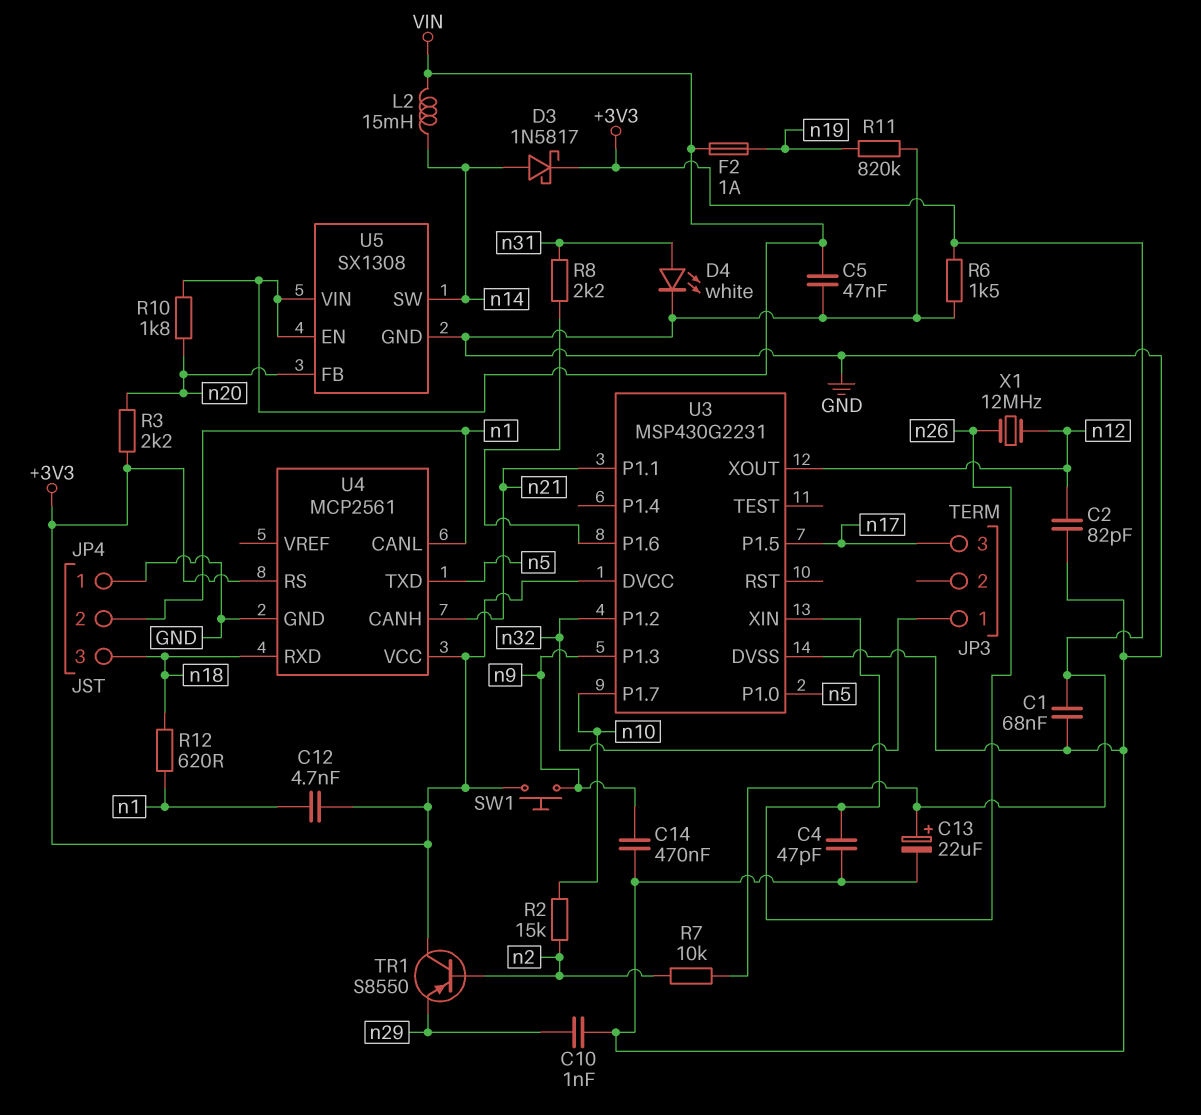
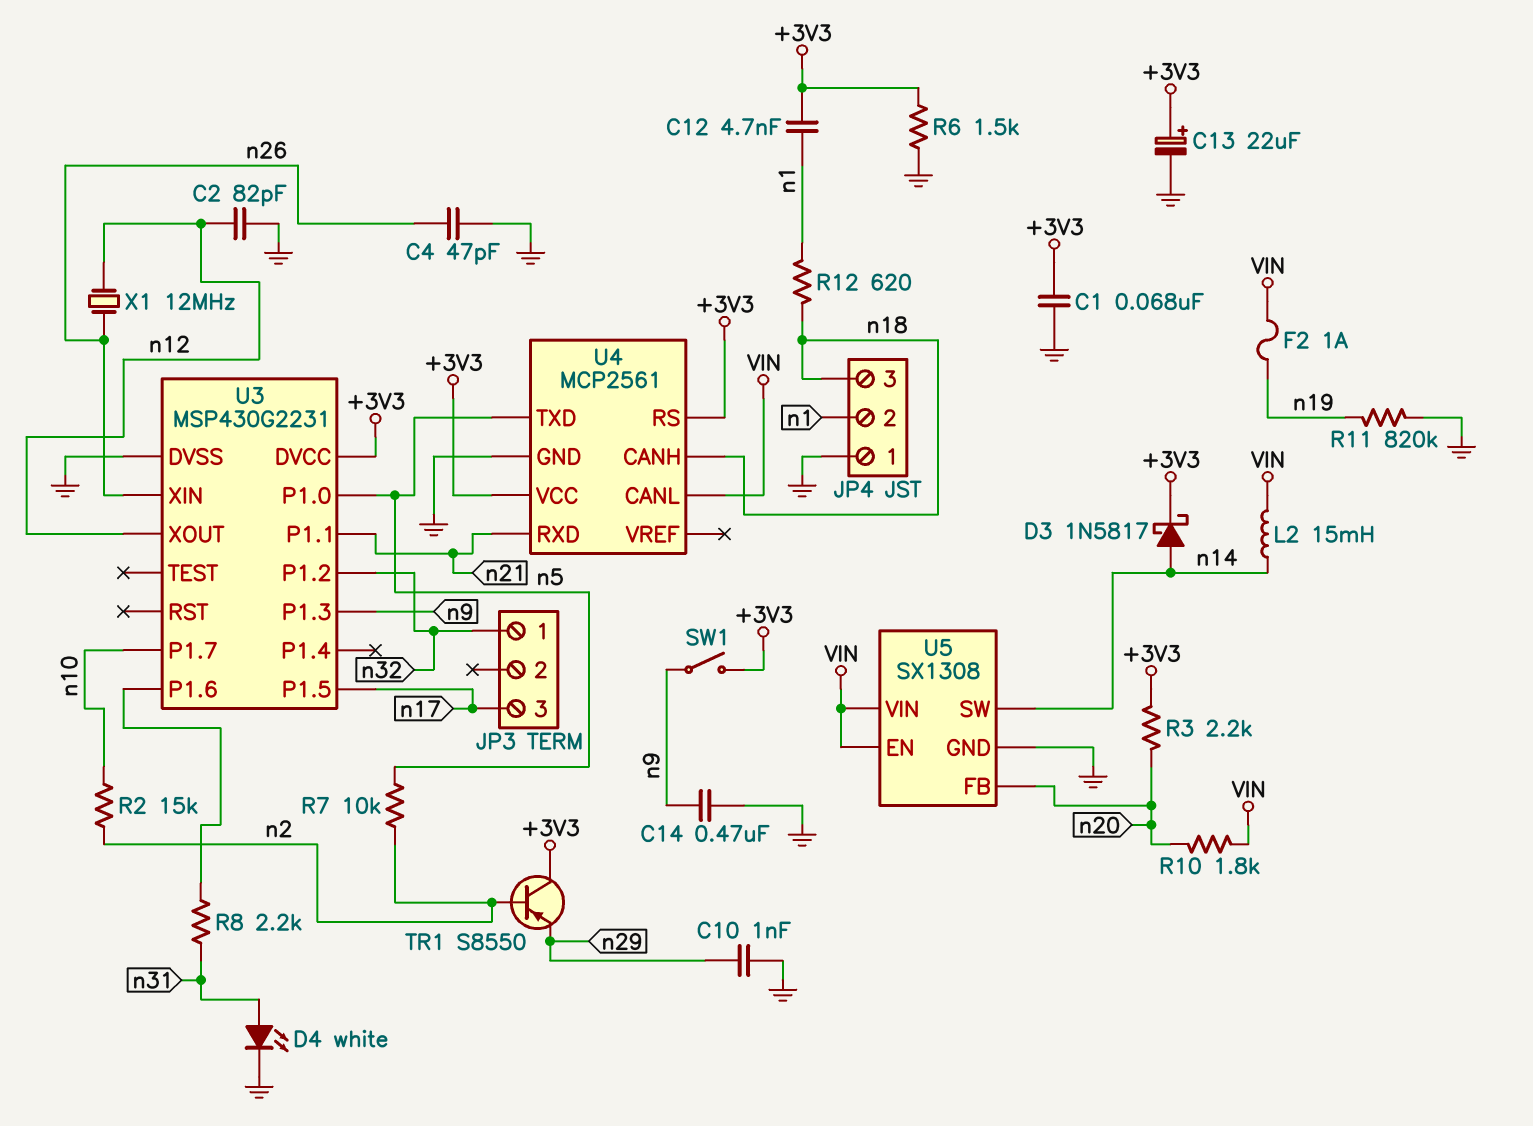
C5: 47nF (GND, VIN) -> none
R7: 10k (+3V3, n2) -> 10k (n2, n5)
SW1: button (+3V3, n9) -> switch (+3V3, n9)
U4 pin CANH: n21 -> n18
U4 pin CANL: n1 -> VIN
U4 pin RXD: n18 -> n21

